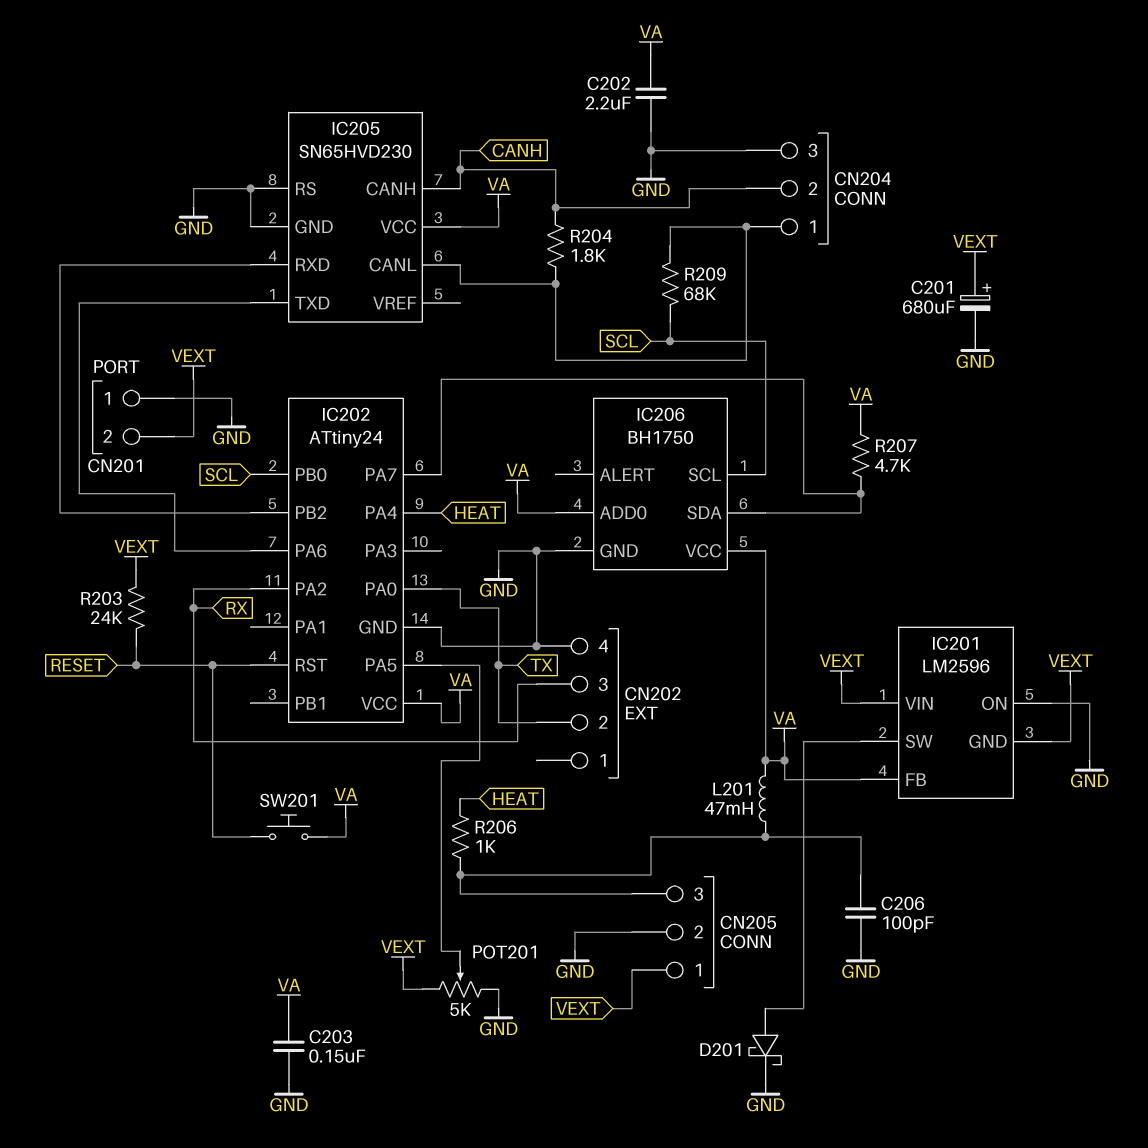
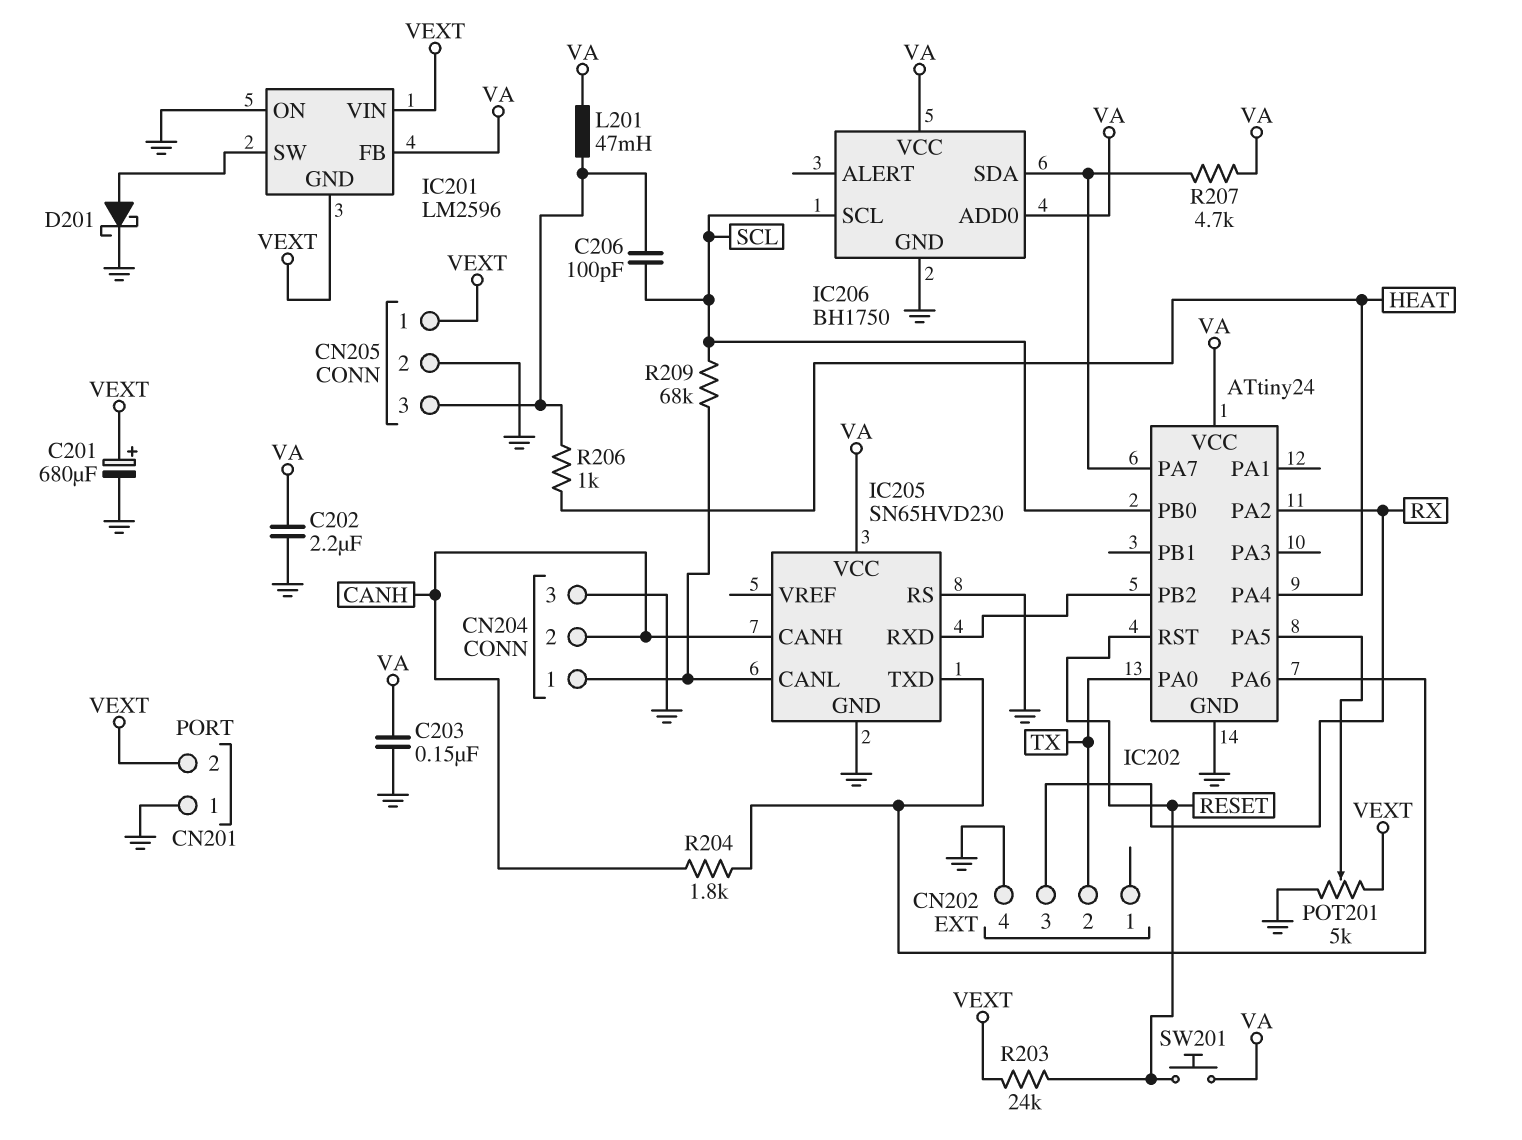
C206: 100pF (CN205/3, GND) -> 100pF (CN205/3, SCL)
R204: 1.8k (CANH, CN204/1) -> 1.8k (CANH, IC202/PA6)

